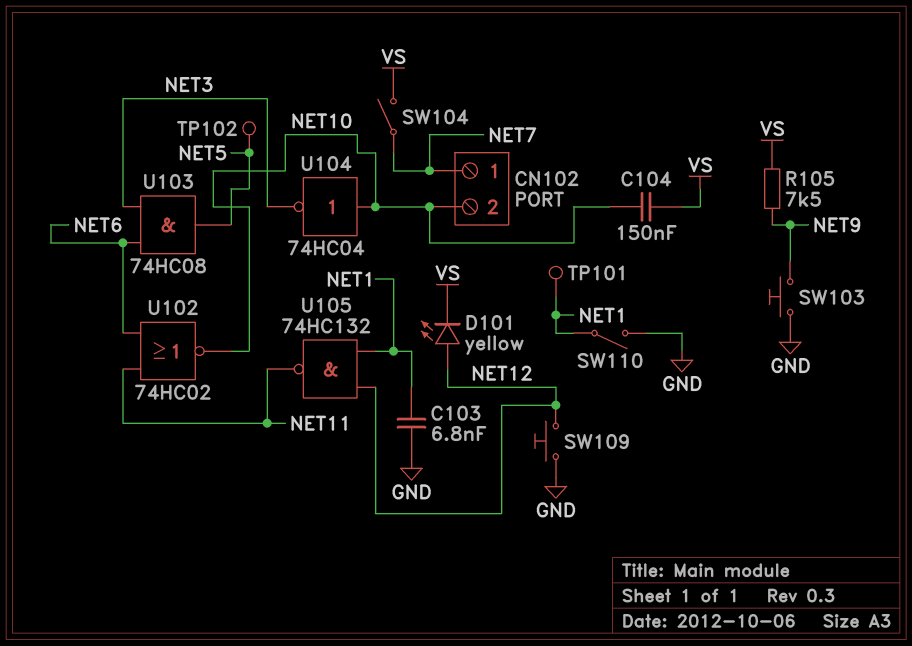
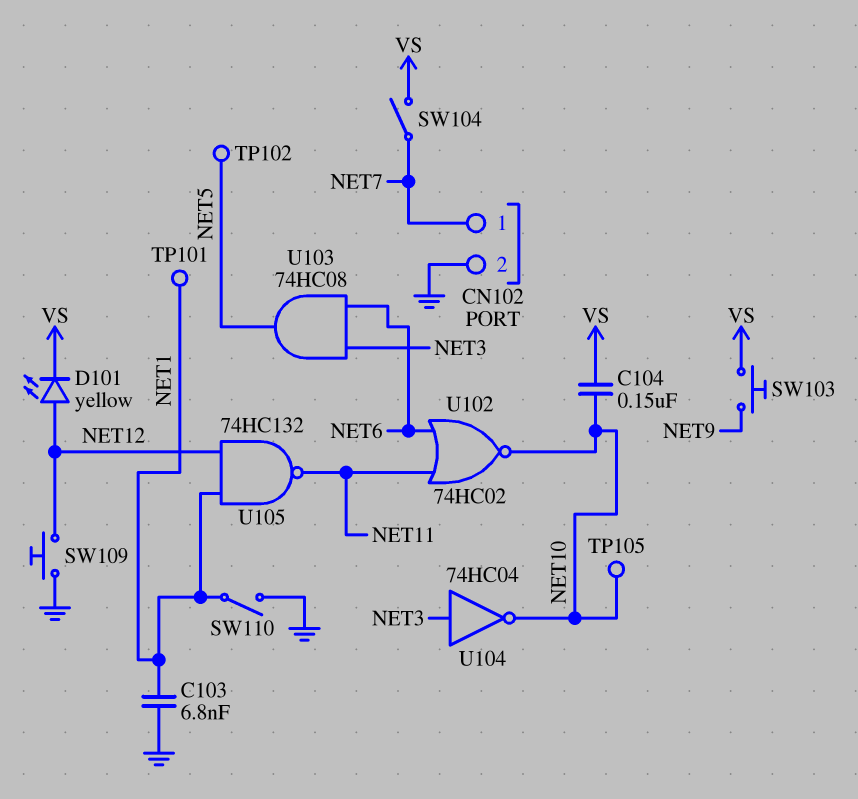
CN102 pin 2: NET10 -> GND
R105: 7.5k (NET9, VS) -> none
SW103: button (GND, NET9) -> button (NET9, VS)
TP105: none -> test point (NET10)
U104: NOT 74HC04 (in NET10, out NET3) -> NOT 74HC04 (in NET3, out NET10)

